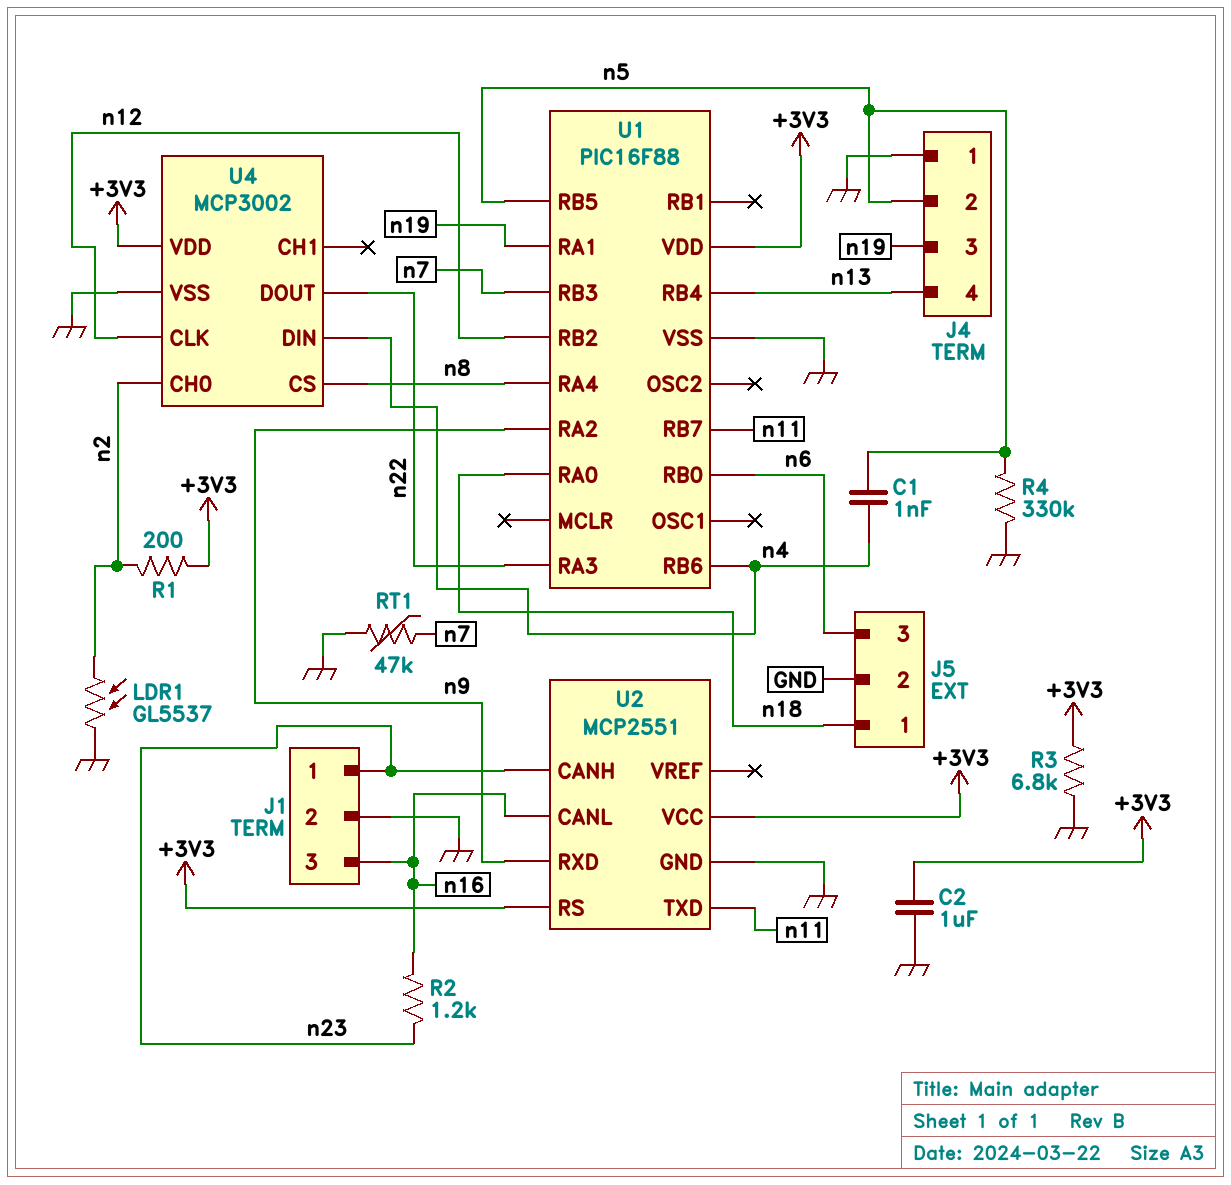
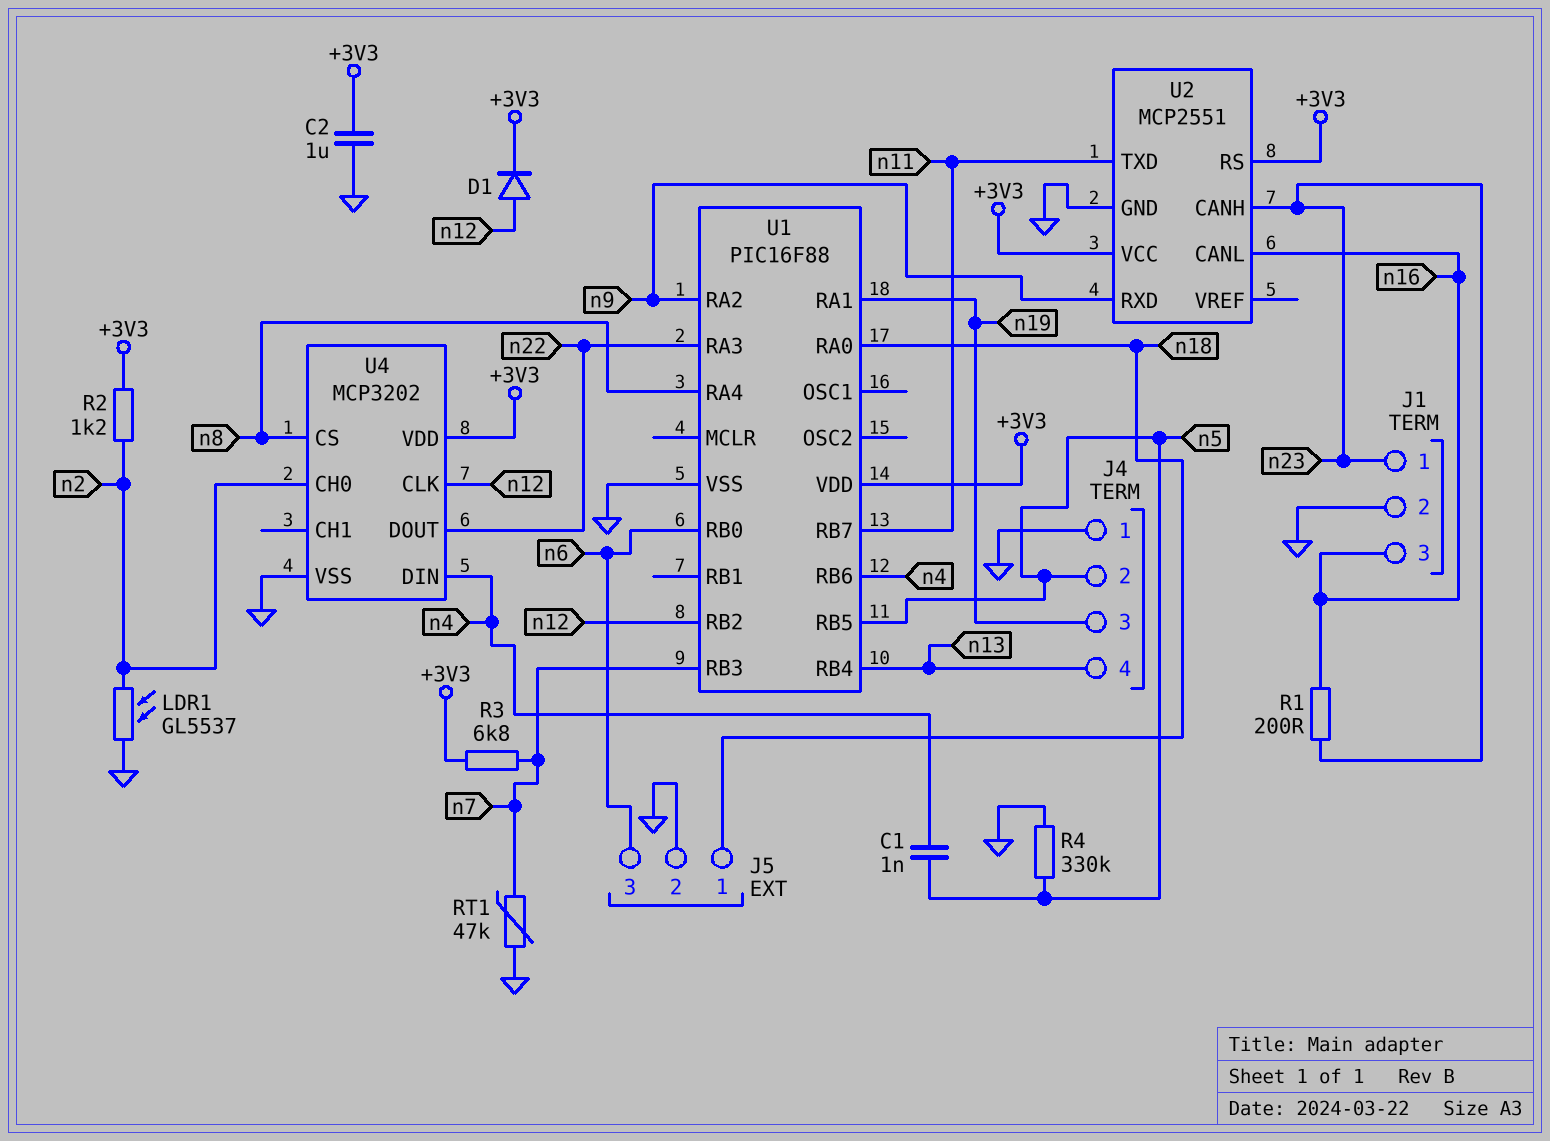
D1: none -> diode (A n12, K +3V3)
R1: 200 (+3V3, n2) -> 200 (n16, n23)
R2: 1.2k (n16, n23) -> 1.2k (+3V3, n2)
R3: 6.8k (+3V3, GND) -> 6.8k (+3V3, n7)
U4: MCP3002 -> MCP3202

